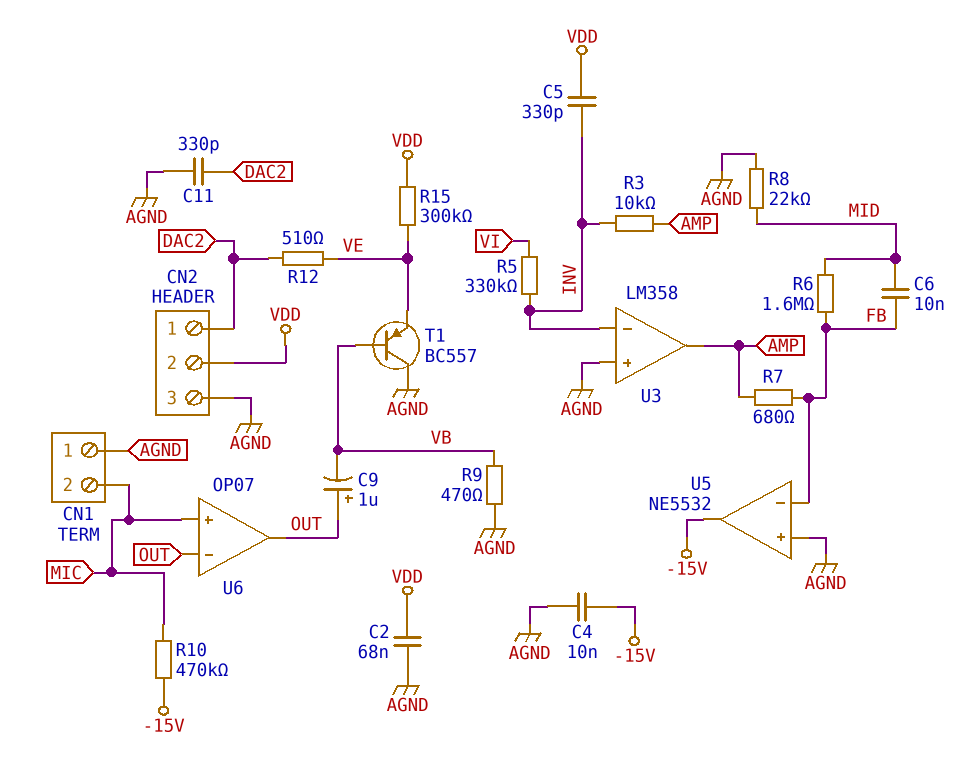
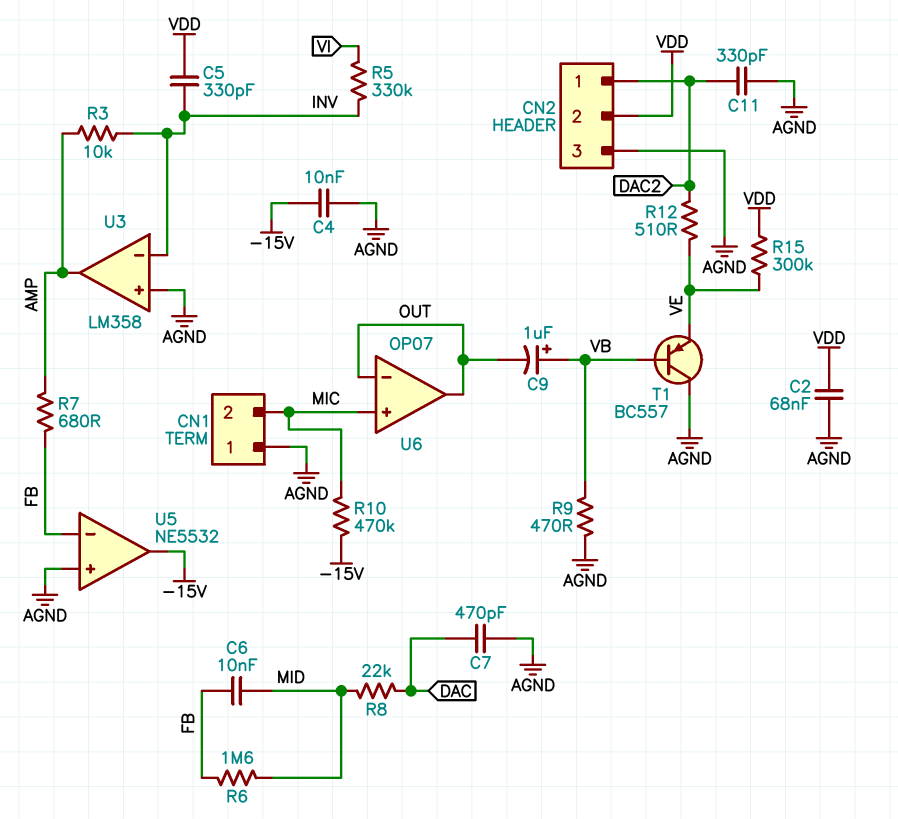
C7: none -> 470pF (AGND, DAC)
C9: 1uF (plus OUT, minus VB) -> 1uF (plus VB, minus OUT)
R8: 22k (AGND, MID) -> 22k (DAC, MID)

